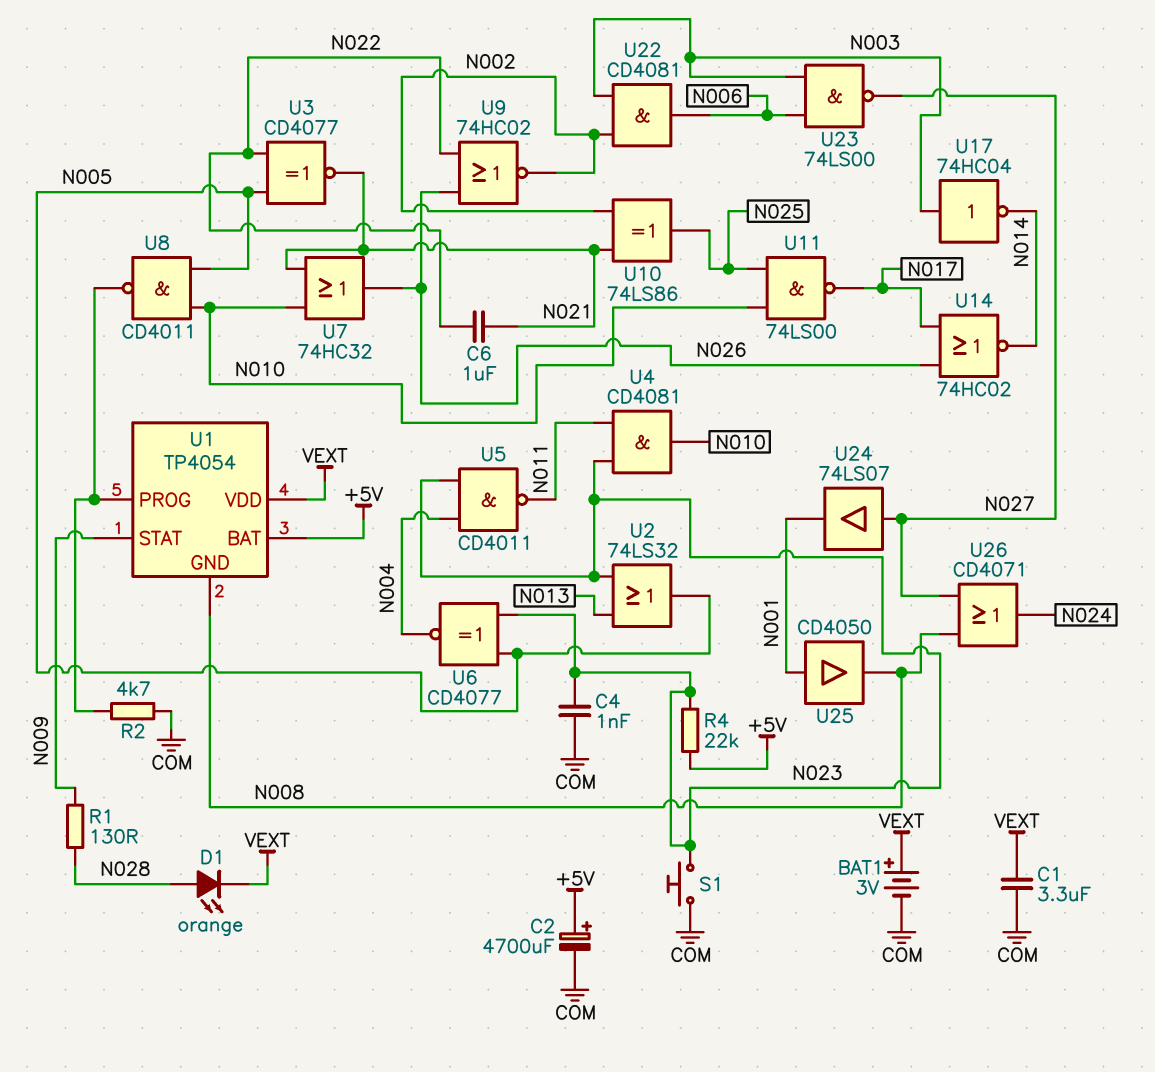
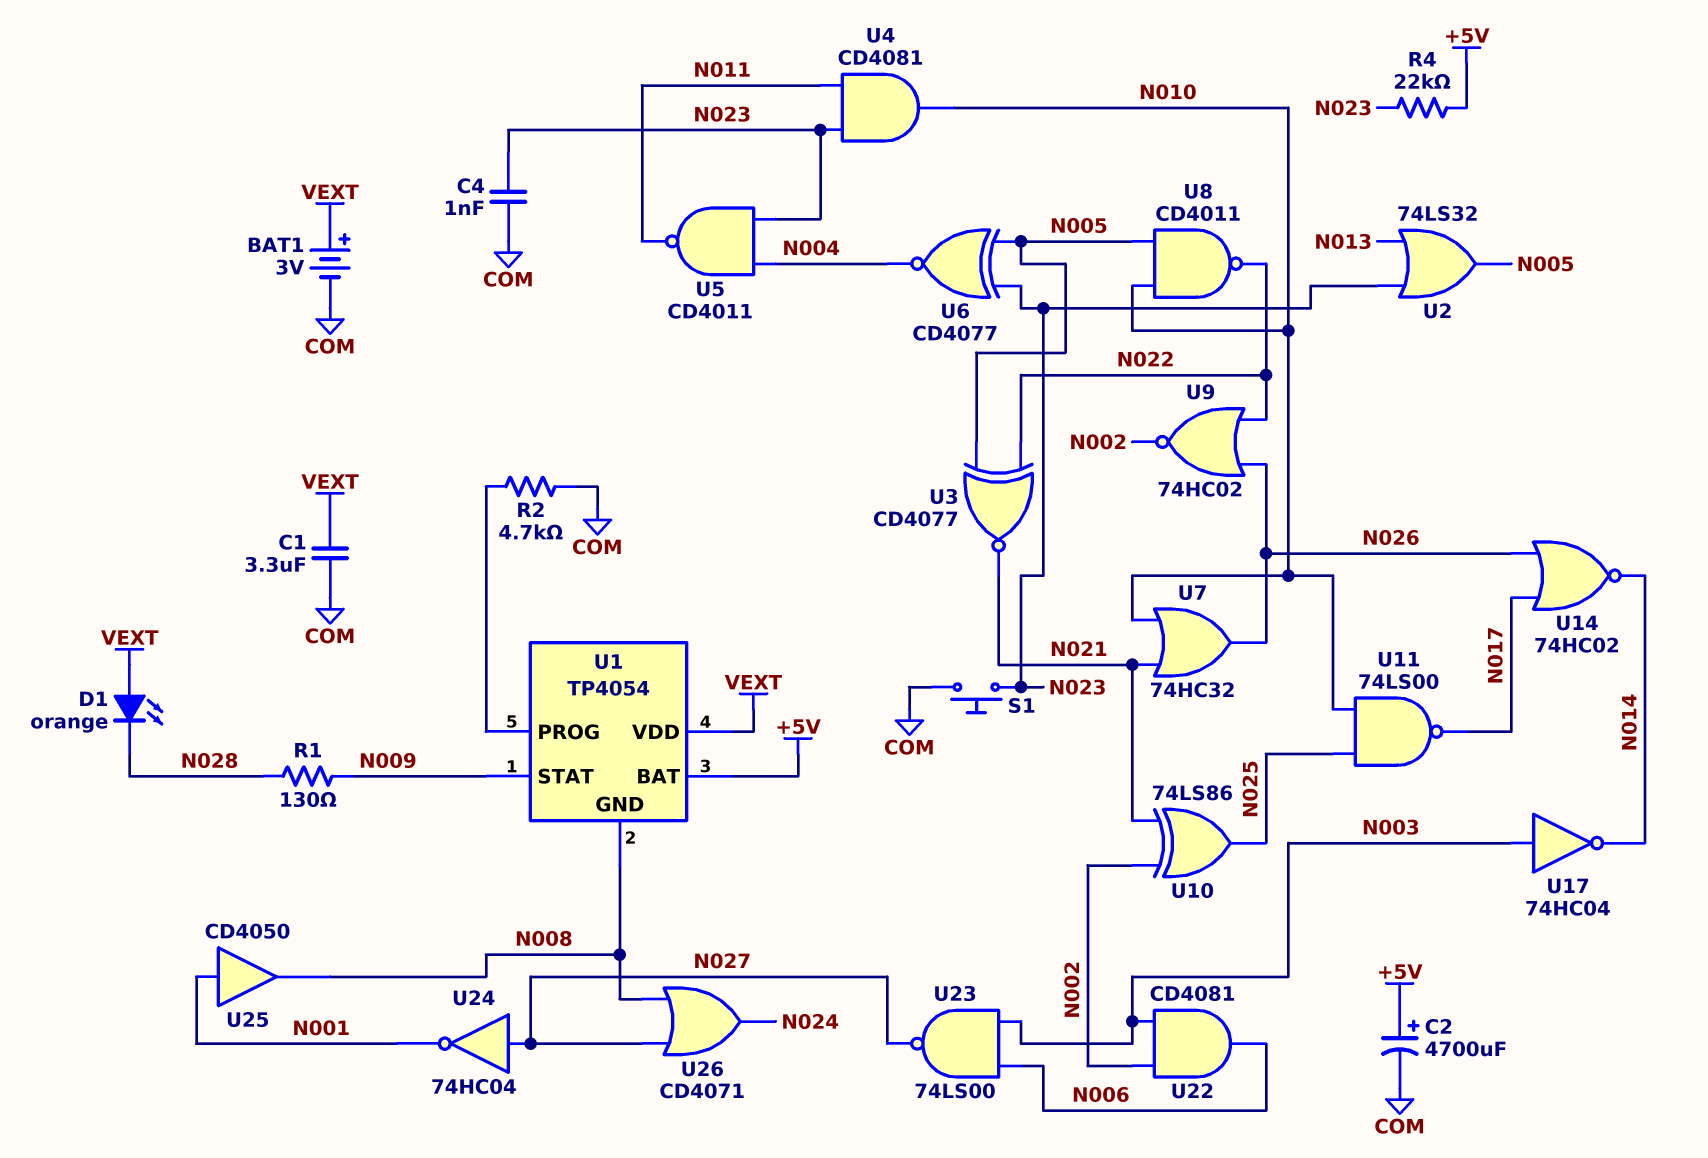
C6: 1uF (N021, N022) -> none
D1: LED orange (A N028, K VEXT) -> LED orange (A VEXT, K N028)
U8: NAND CD4011 (in N005, in N010, out U1/PROG) -> NAND CD4011 (in N005, in N010, out N022)
U24: buffer 74LS07 (in N027, out N001) -> NOT 74HC04 (in N027, out N001)

